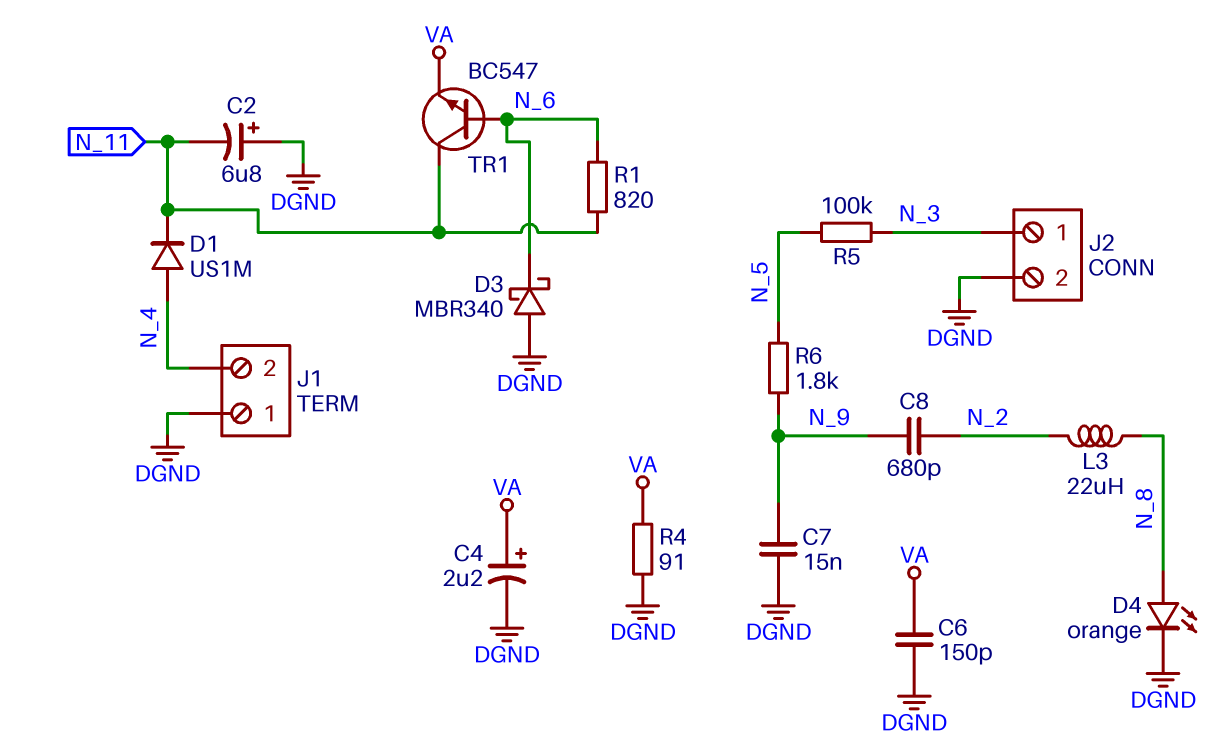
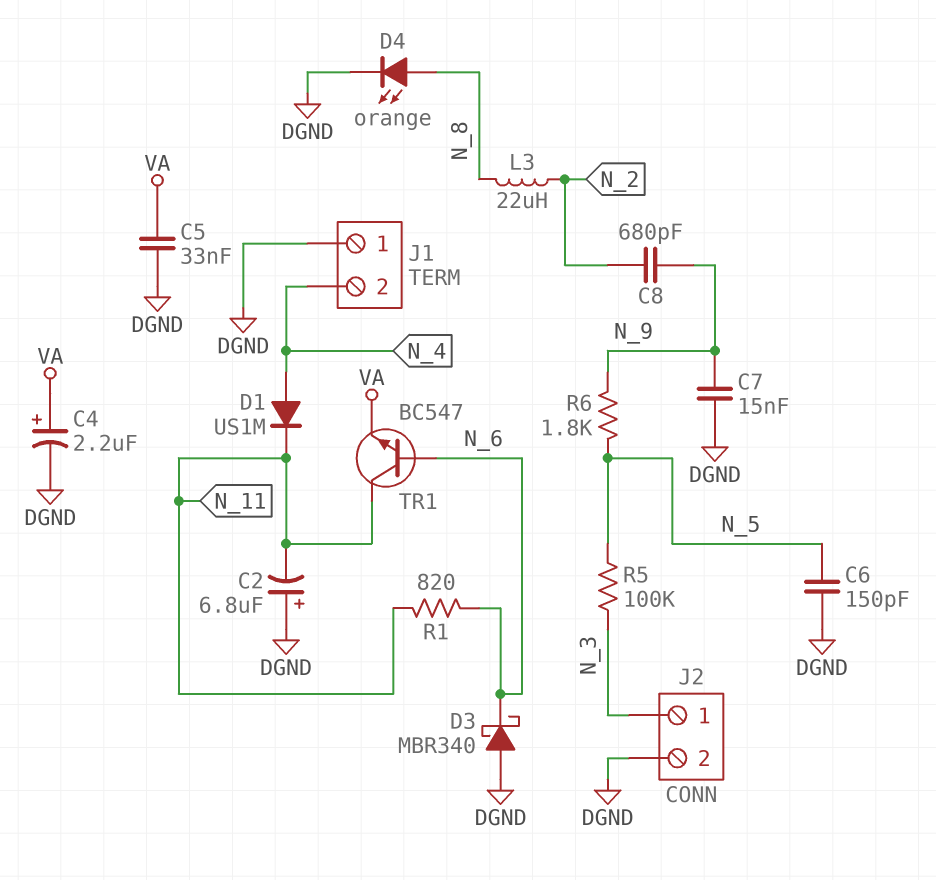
C5: none -> 33nF (DGND, VA)
C6: 150pF (DGND, VA) -> 150pF (DGND, N_5)
R4: 91 (DGND, VA) -> none

